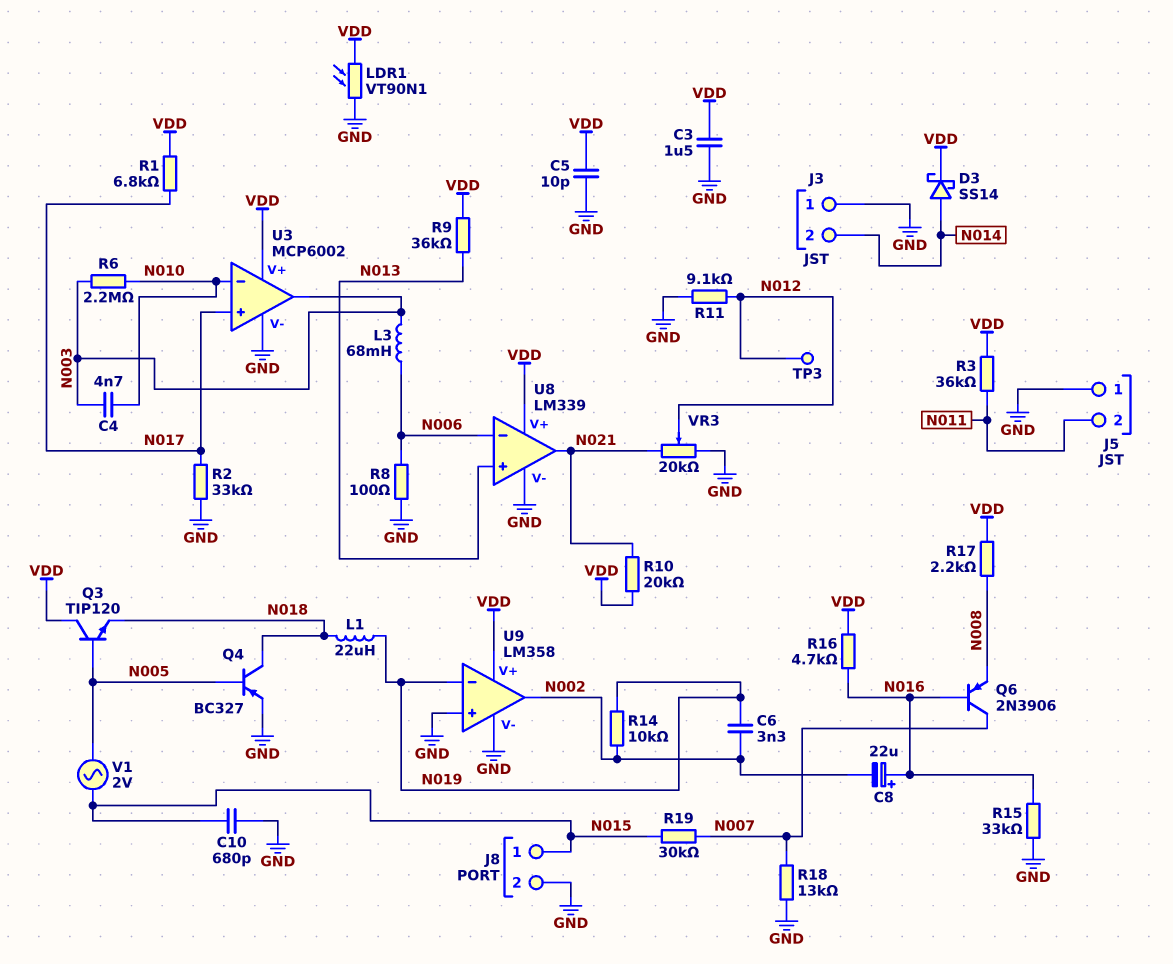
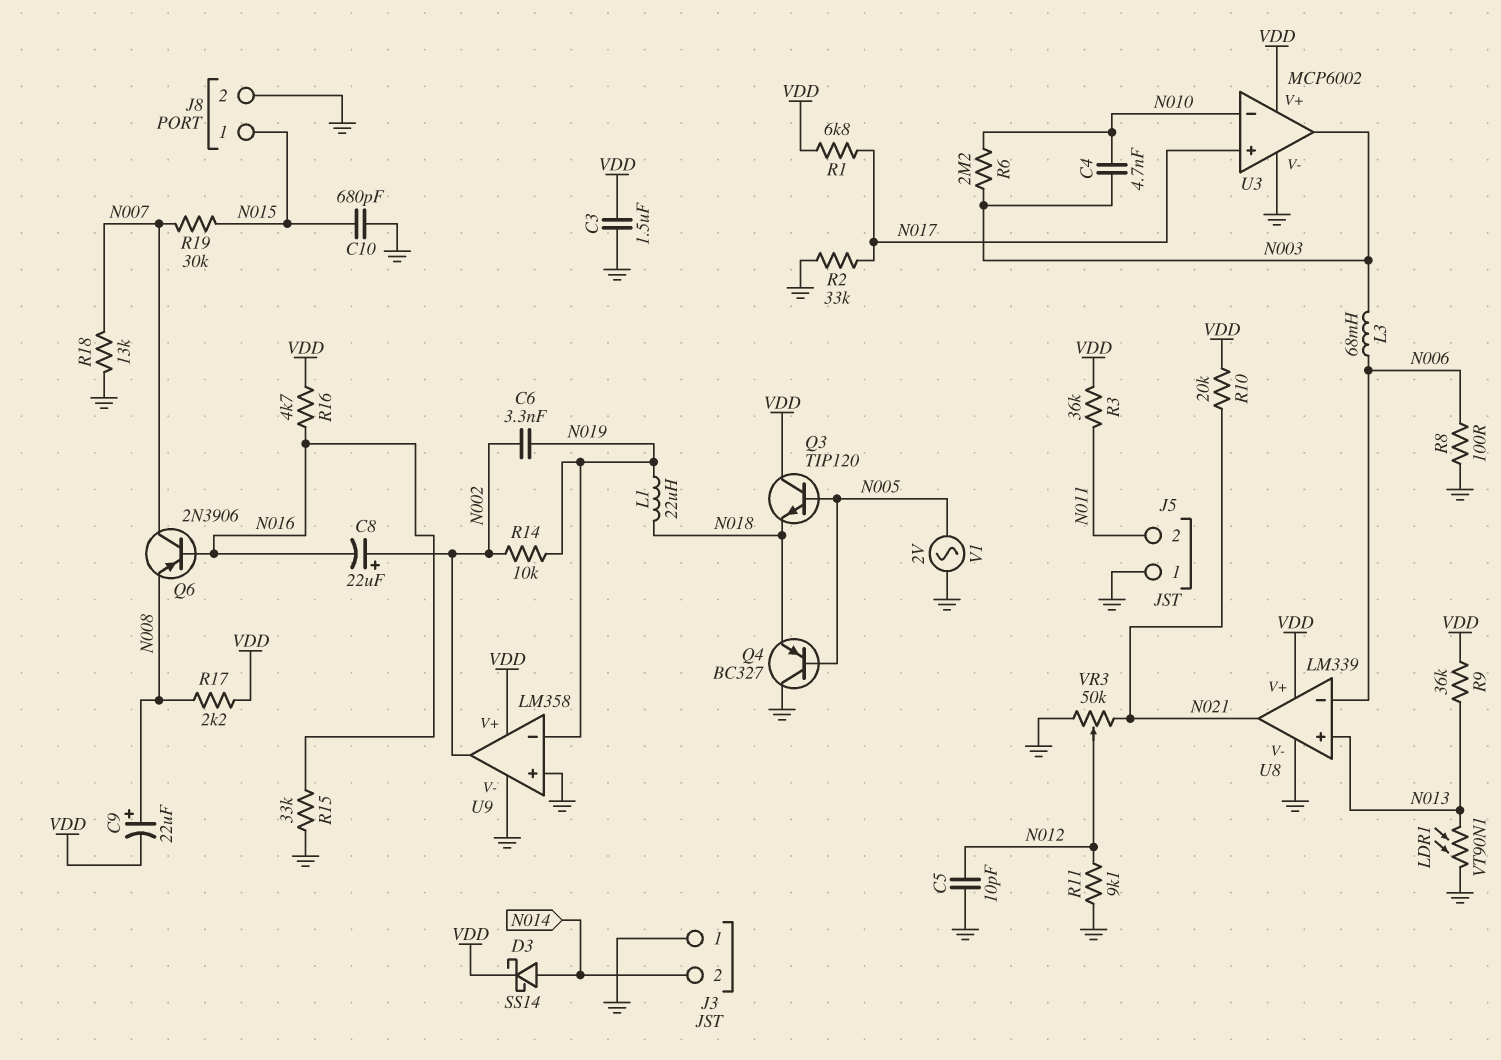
C5: 10pF (GND, VDD) -> 10pF (GND, N012)
C8: 22uF (plus N016, minus N002) -> 22uF (plus N002, minus N016)
C9: none -> 22uF (plus N008, minus VDD)
LDR1: VT90N1 (GND, VDD) -> VT90N1 (GND, N013)
Q4: PNP BC327 (B N005, C N018, E GND) -> PNP BC327 (B N005, C GND, E N018)
TP3: test point (N012) -> none
V1: AC 2V (N005, N015) -> AC 2V (GND, N005)
VR3: 20k (GND, N021, wiper N012) -> 50k (GND, N021, wiper N012)

